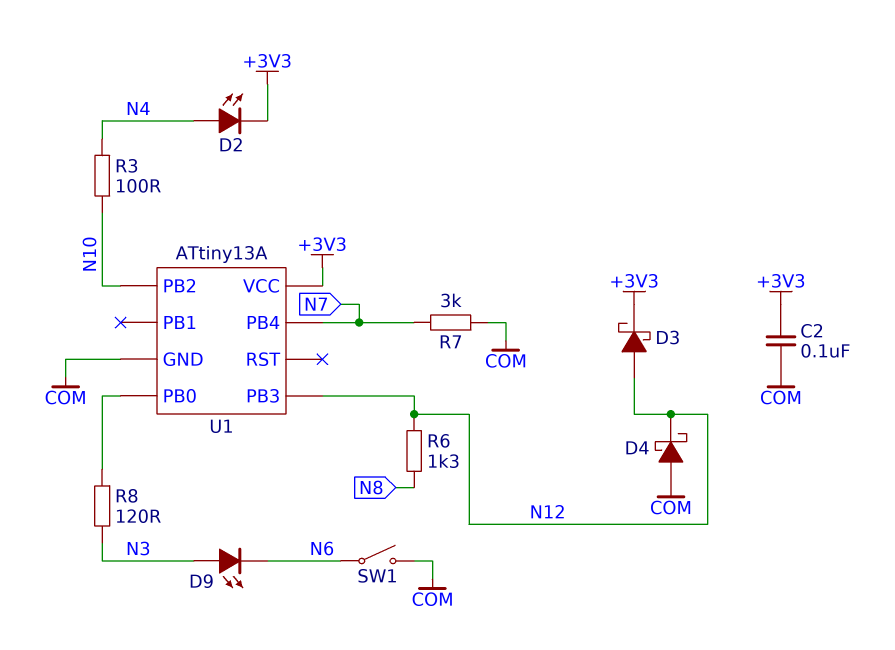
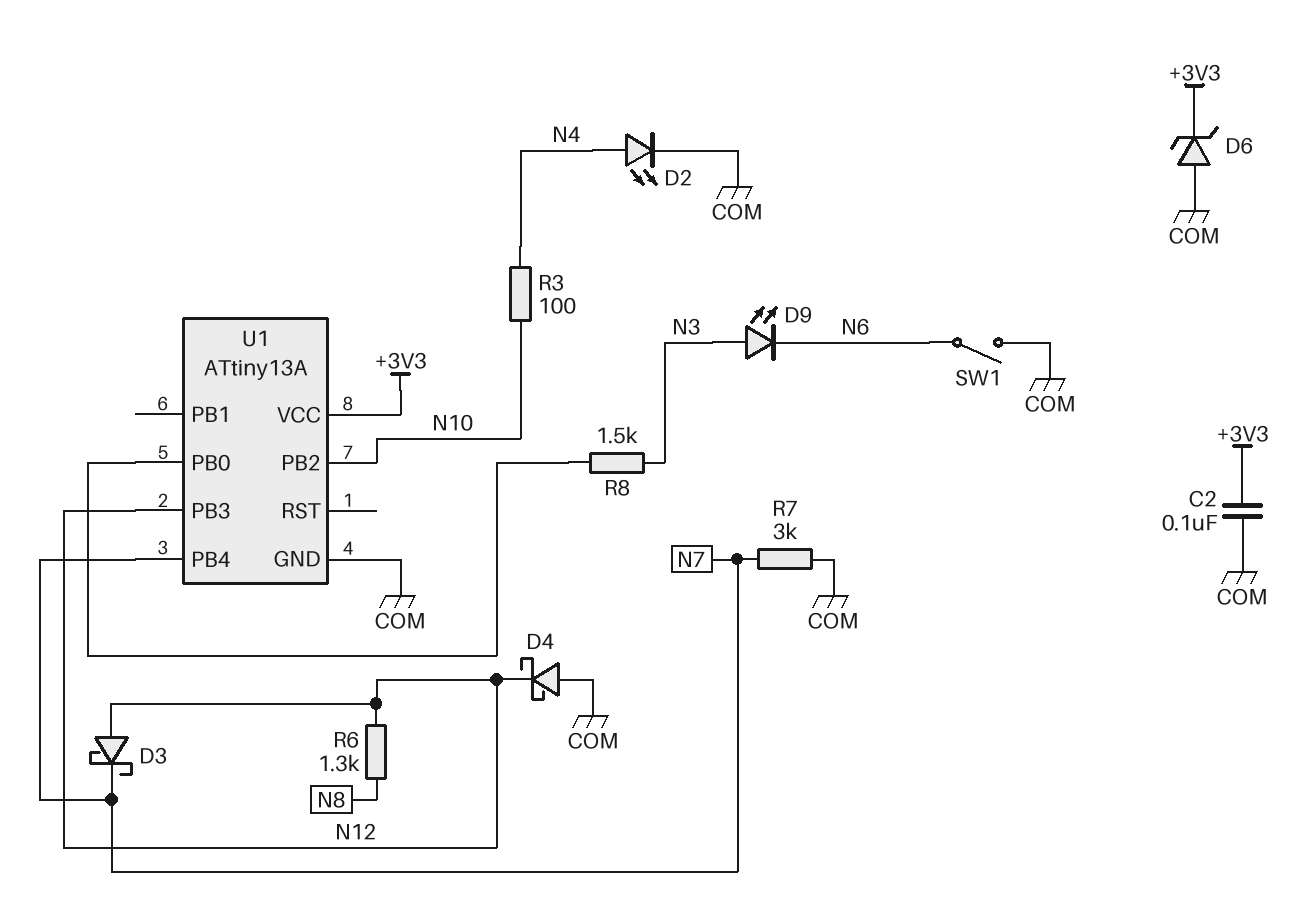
D2: LED (A N4, K +3V3) -> LED (A N4, K COM)
D3: schottky (A N12, K +3V3) -> schottky (A N12, K N7)
D6: none -> zener (A COM, K +3V3)
R8: 120 (N3, U1/PB0) -> 1.5k (N3, U1/PB0)

